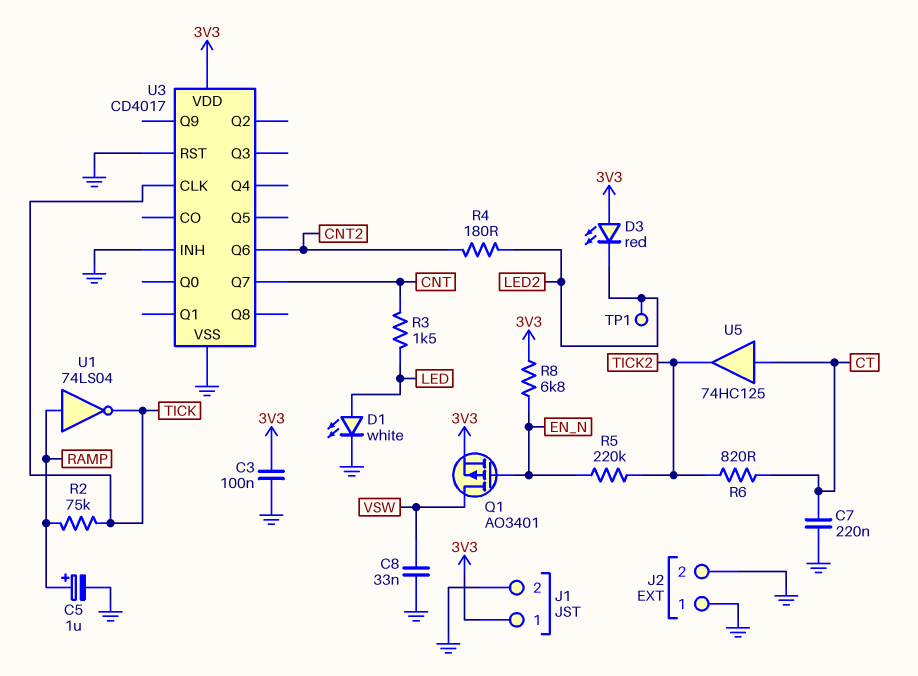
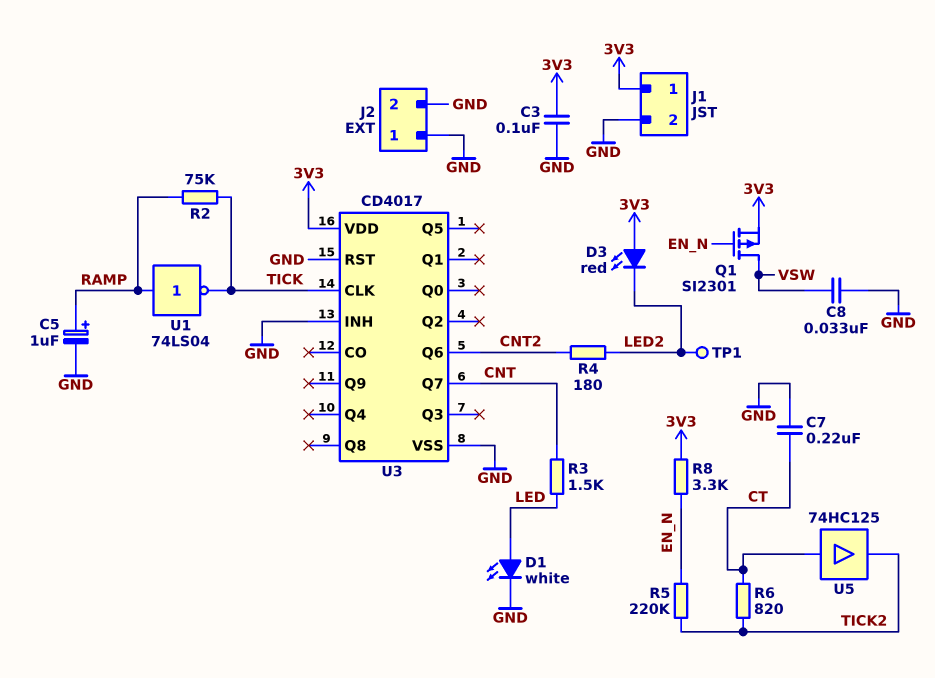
Q1: PMOS AO3401 (G EN_N, D VSW, S 3V3) -> PMOS SI2301 (G EN_N, D VSW, S 3V3)
R8: 6.8k (3V3, EN_N) -> 3.3k (3V3, EN_N)

